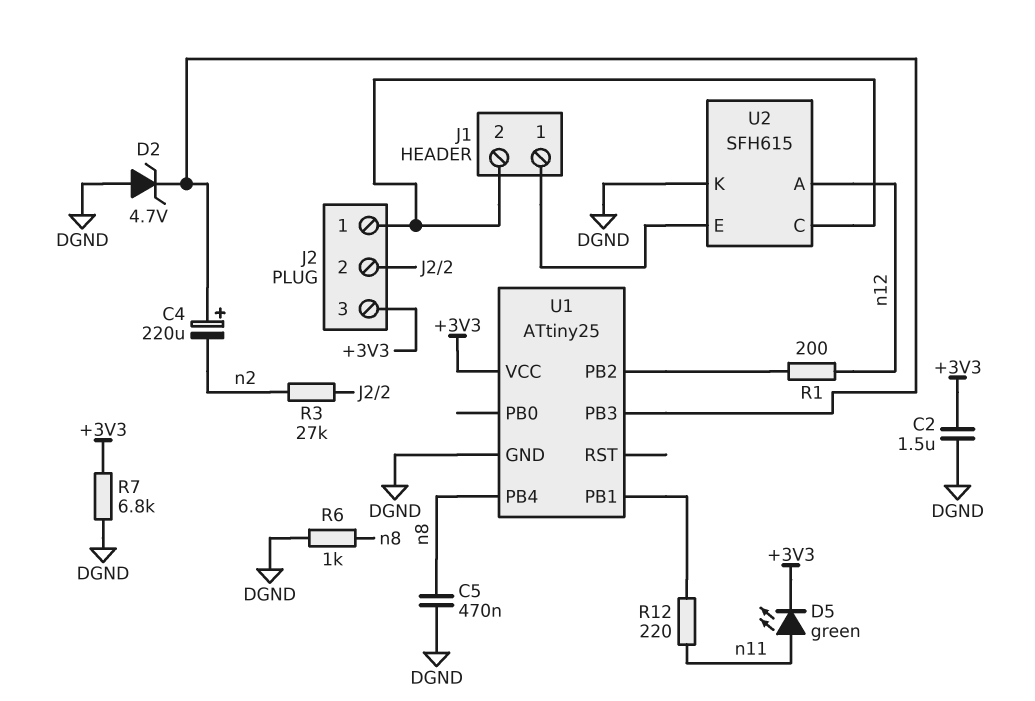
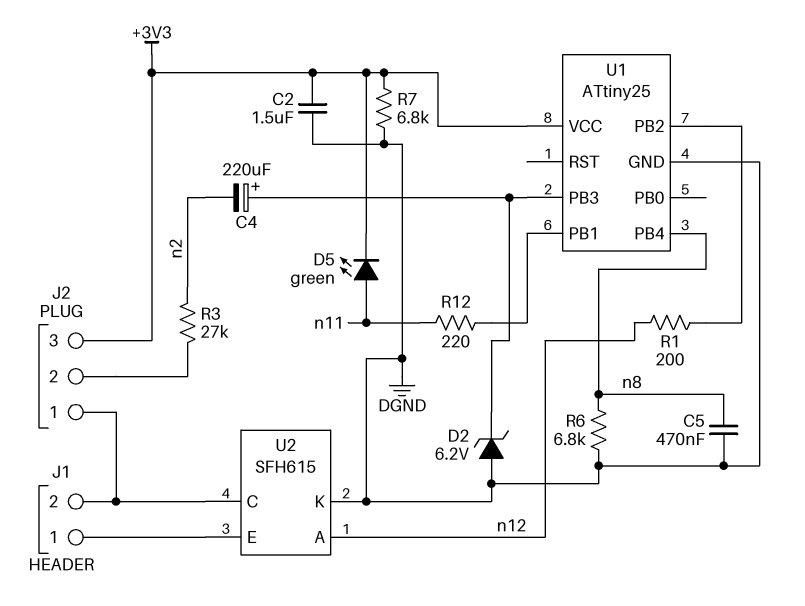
D2: zener 4.7V (A DGND, K U1/PB3) -> zener 6.2V (A DGND, K U1/PB3)
R6: 1k (DGND, n8) -> 6.8k (DGND, n8)

